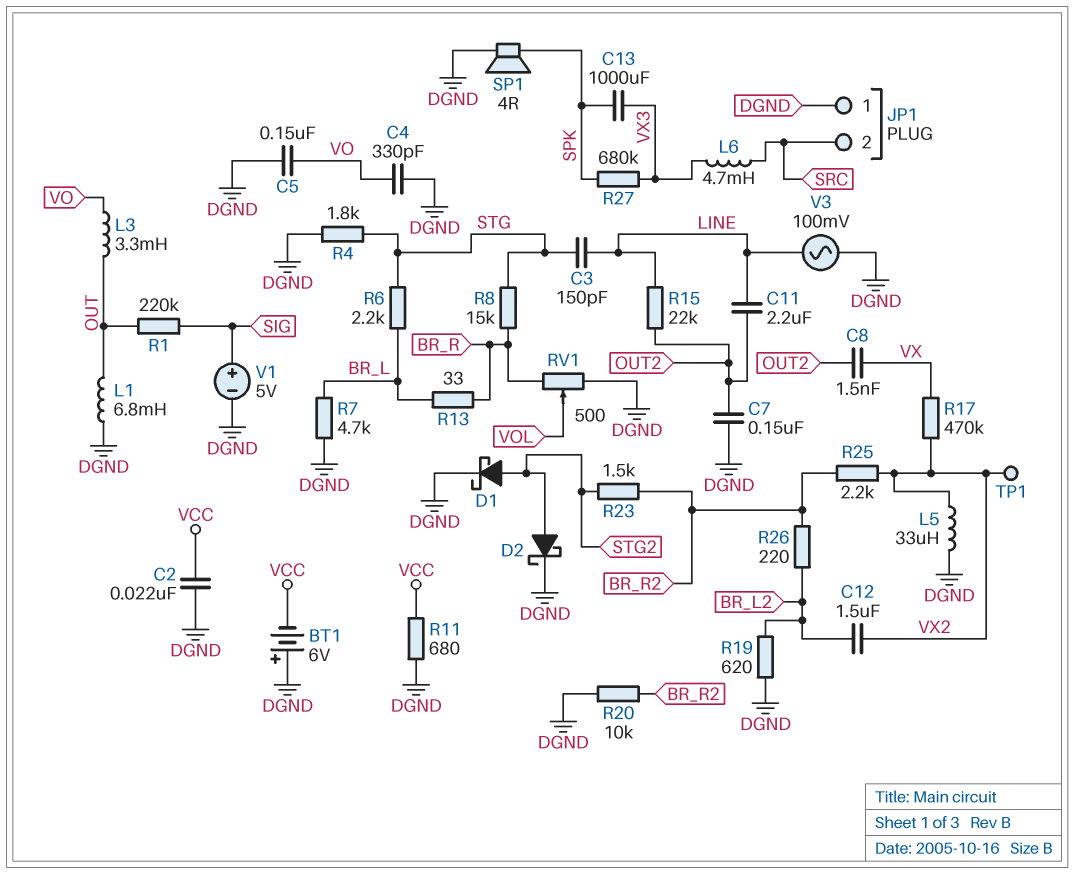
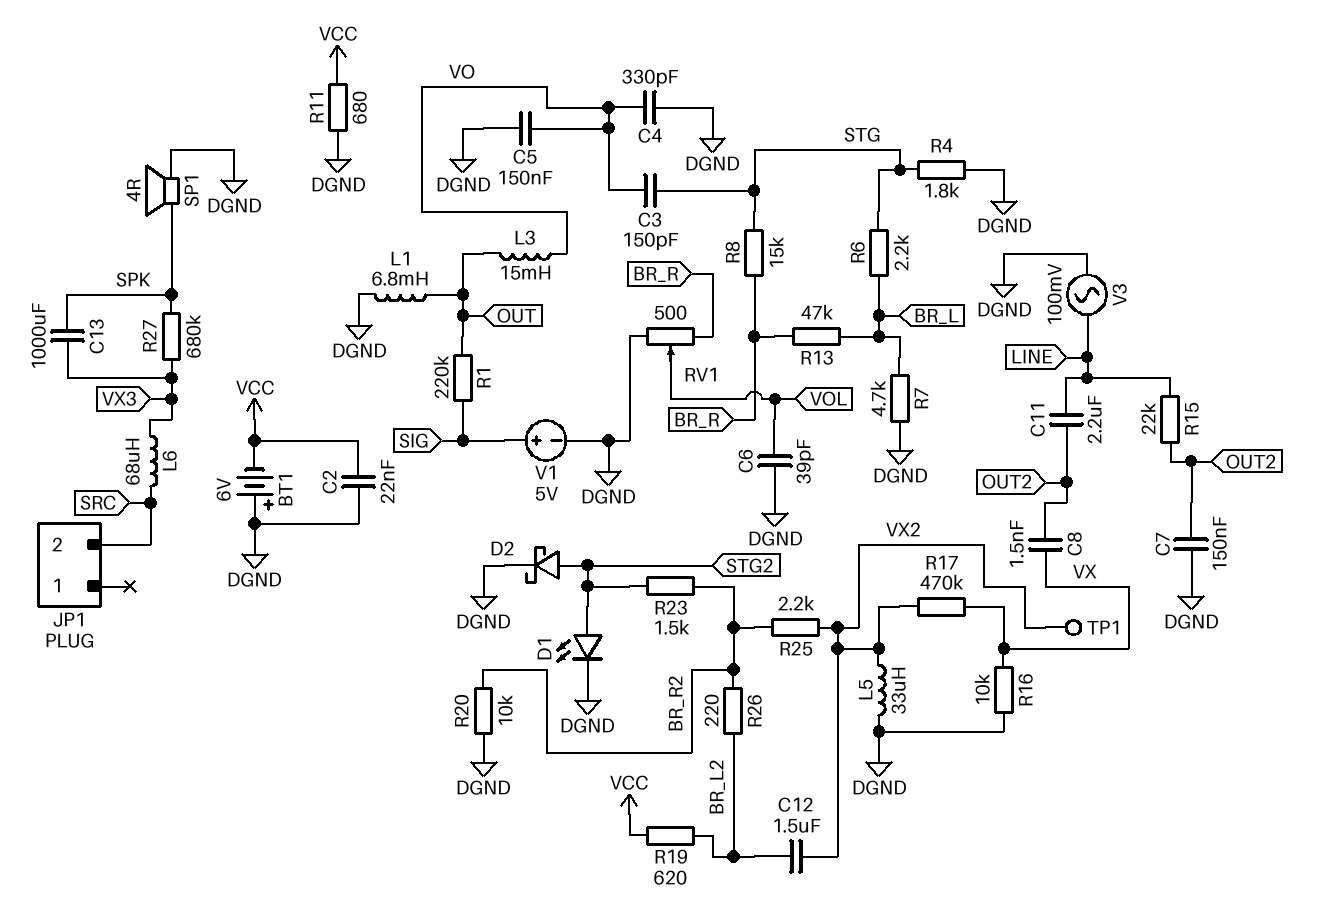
C3: 150pF (LINE, STG) -> 150pF (STG, VO)
C6: none -> 39pF (DGND, VOL)
D1: schottky (A STG2, K DGND) -> LED (A STG2, K DGND)
JP1 pin 1: DGND -> none
L3: 3.3mH (OUT, VO) -> 15mH (OUT, VO)
L6: 4.7mH (SRC, VX3) -> 68uH (SRC, VX3)
R13: 33 (BR_L, BR_R) -> 47k (BR_L, BR_R)
R16: none -> 10k (DGND, VX)
R19: 620 (BR_L2, DGND) -> 620 (BR_L2, VCC)

